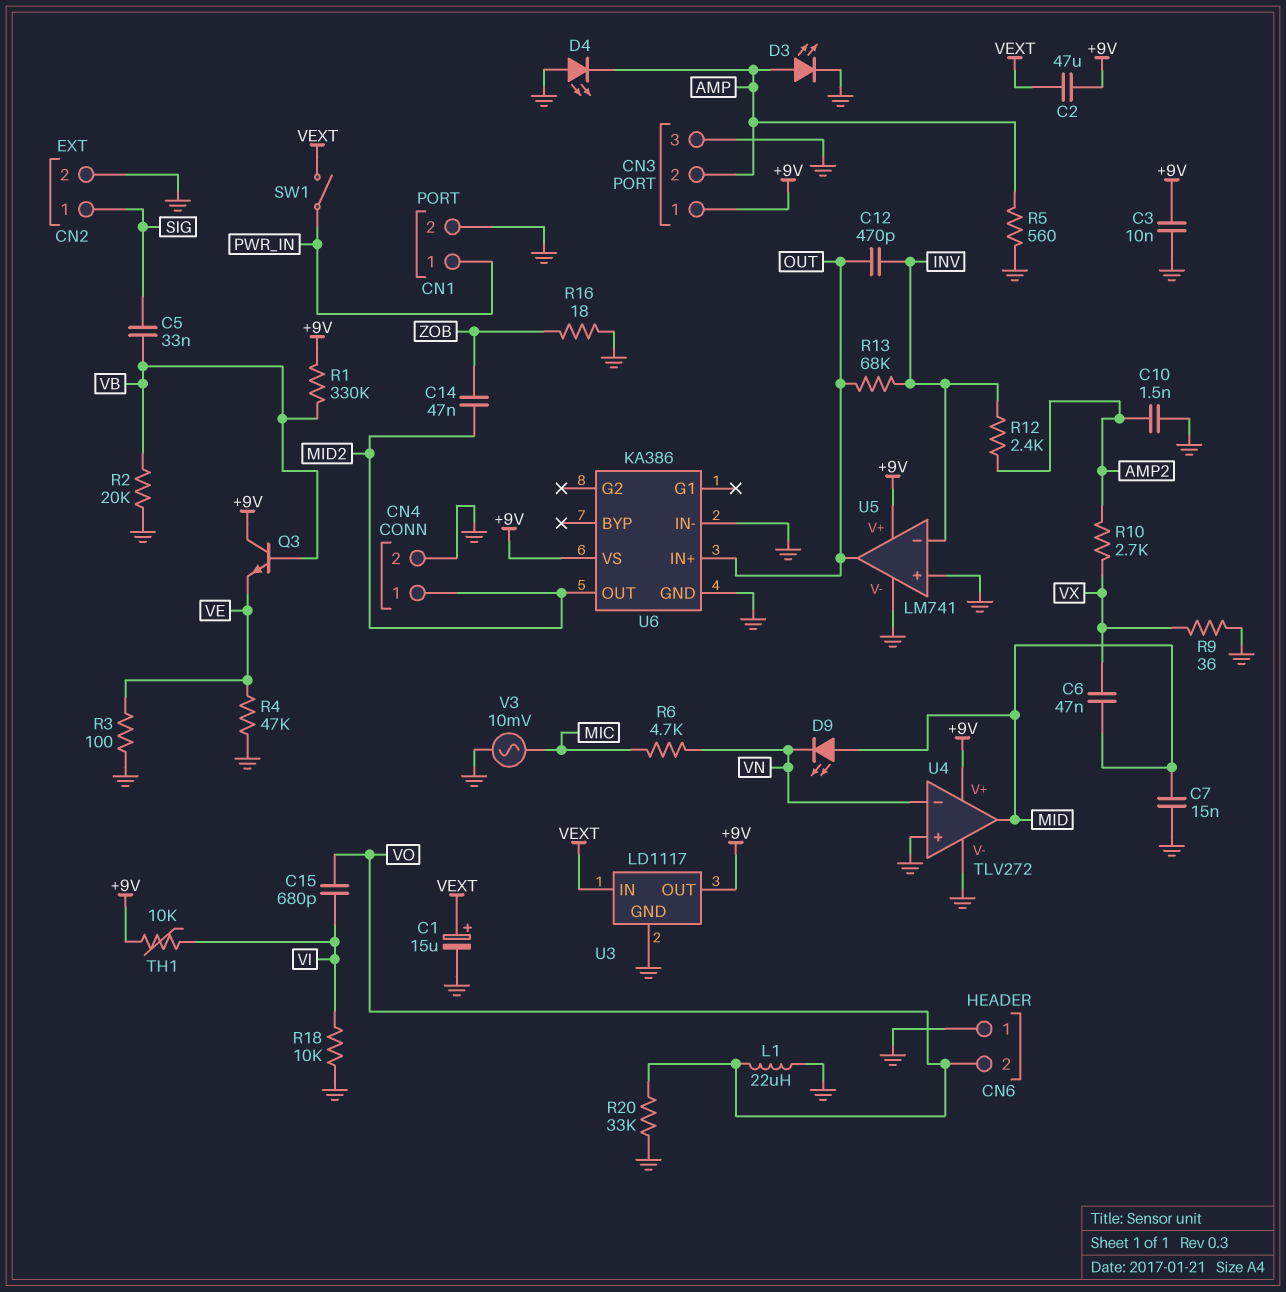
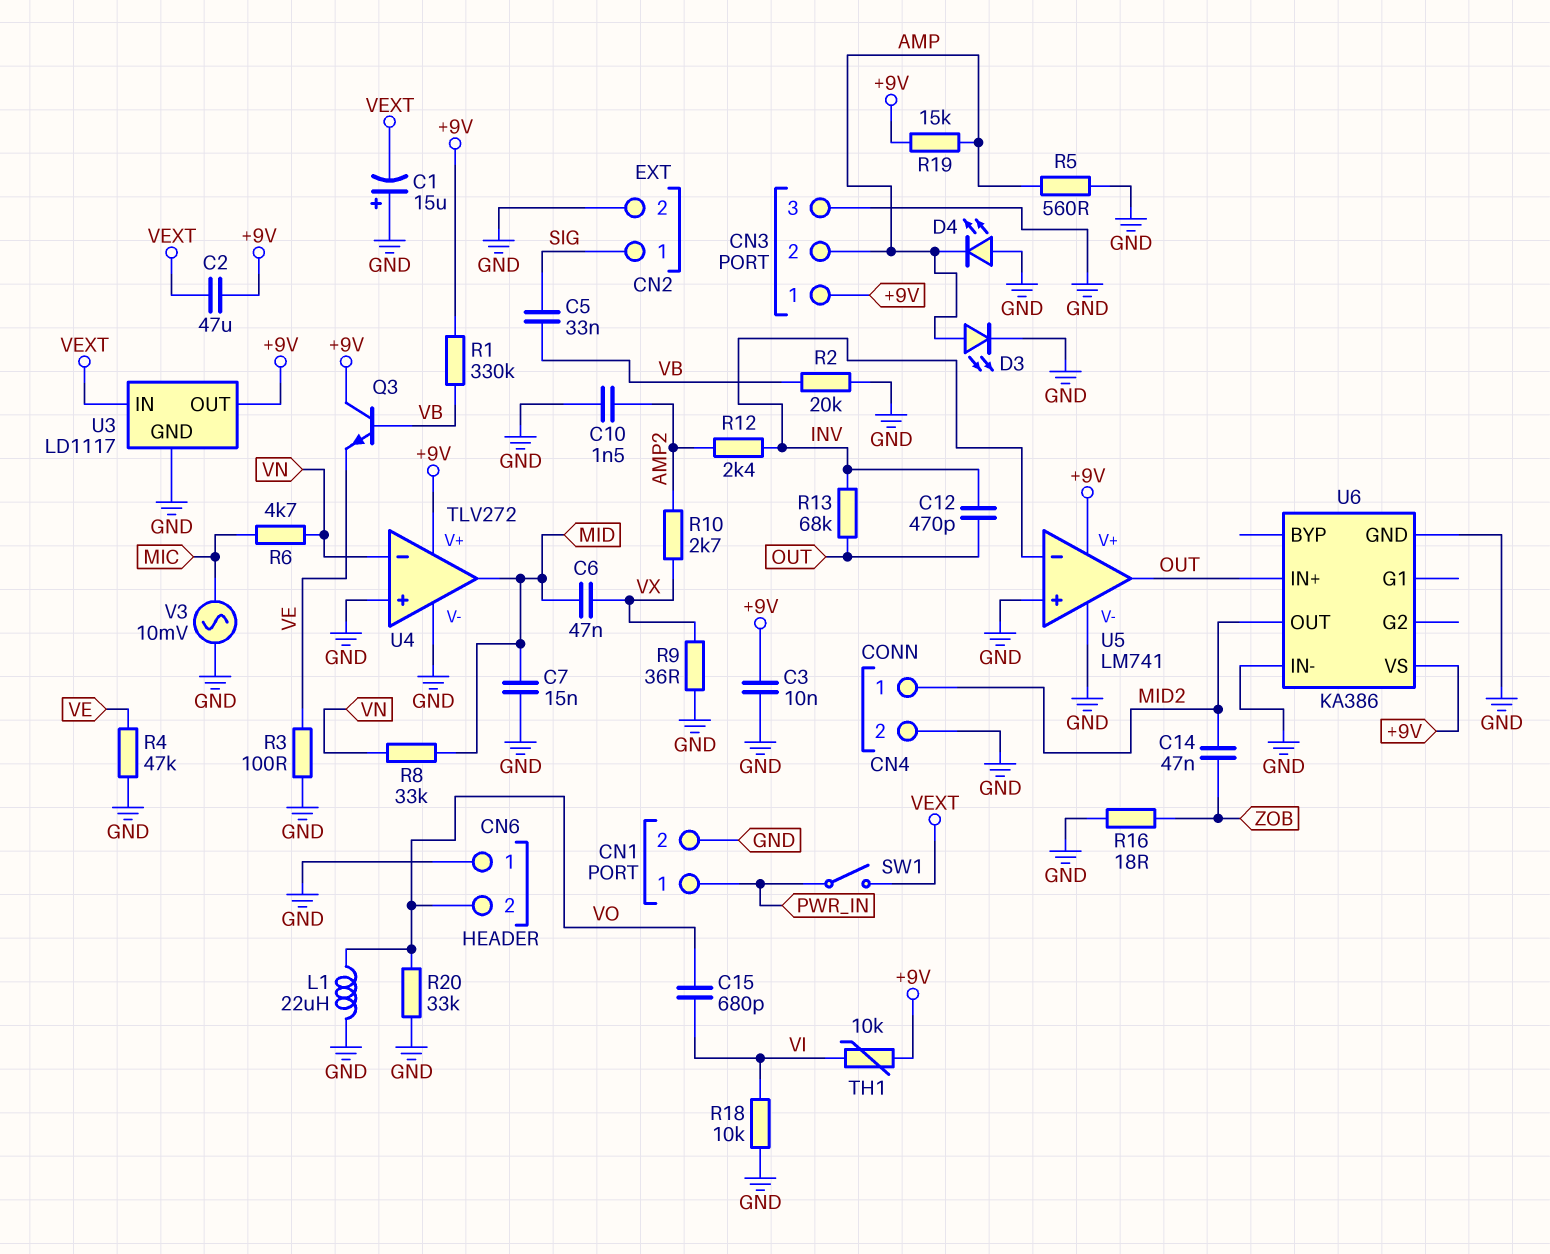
C1: 15uF (plus VEXT, minus GND) -> 15uF (plus GND, minus VEXT)
D9: LED (A MID, K VN) -> none
R8: none -> 33k (MID, VN)
R19: none -> 15k (+9V, AMP)

